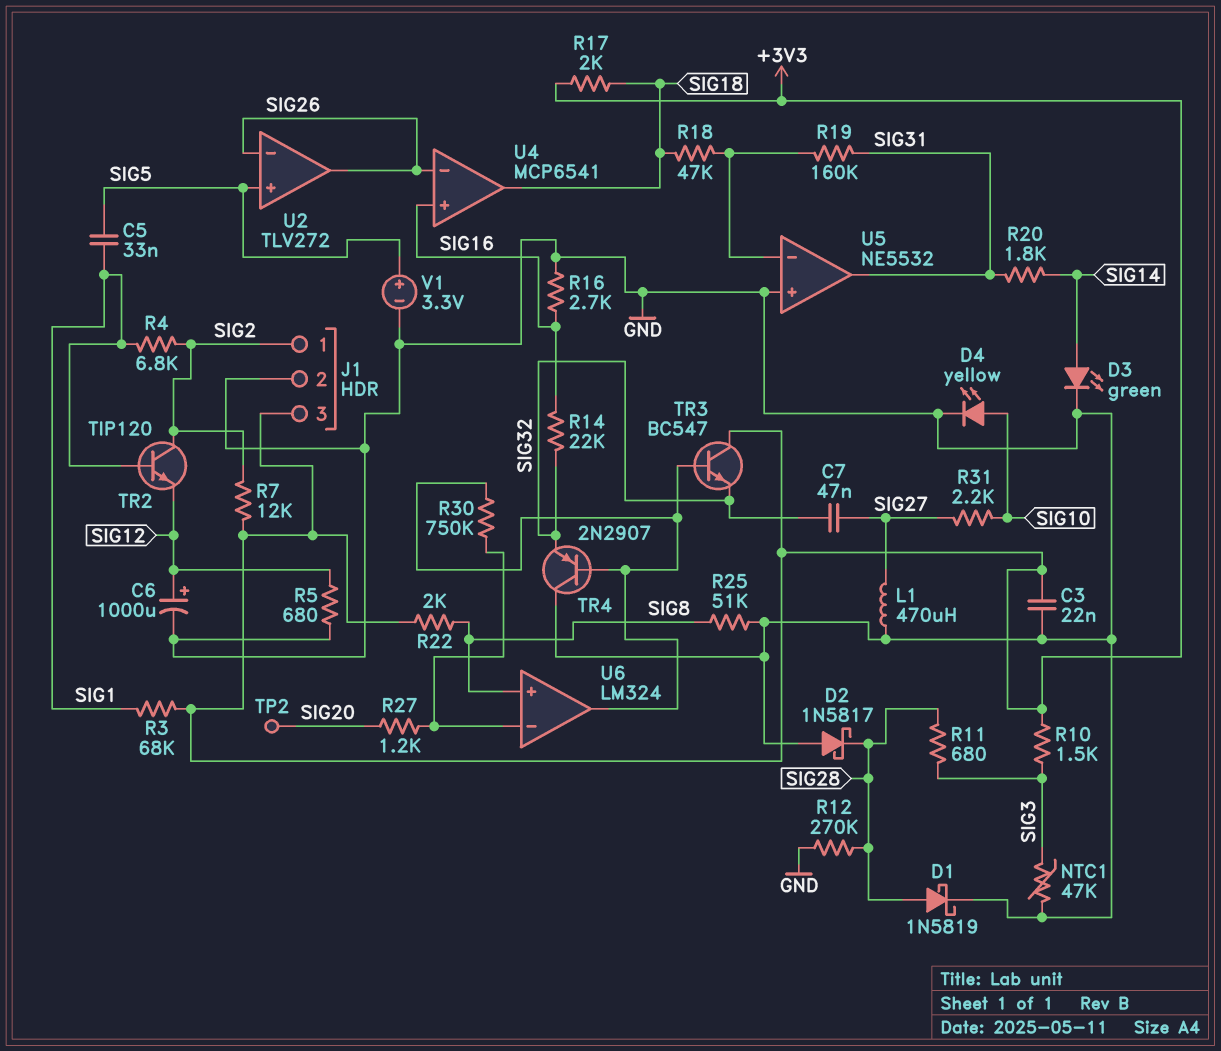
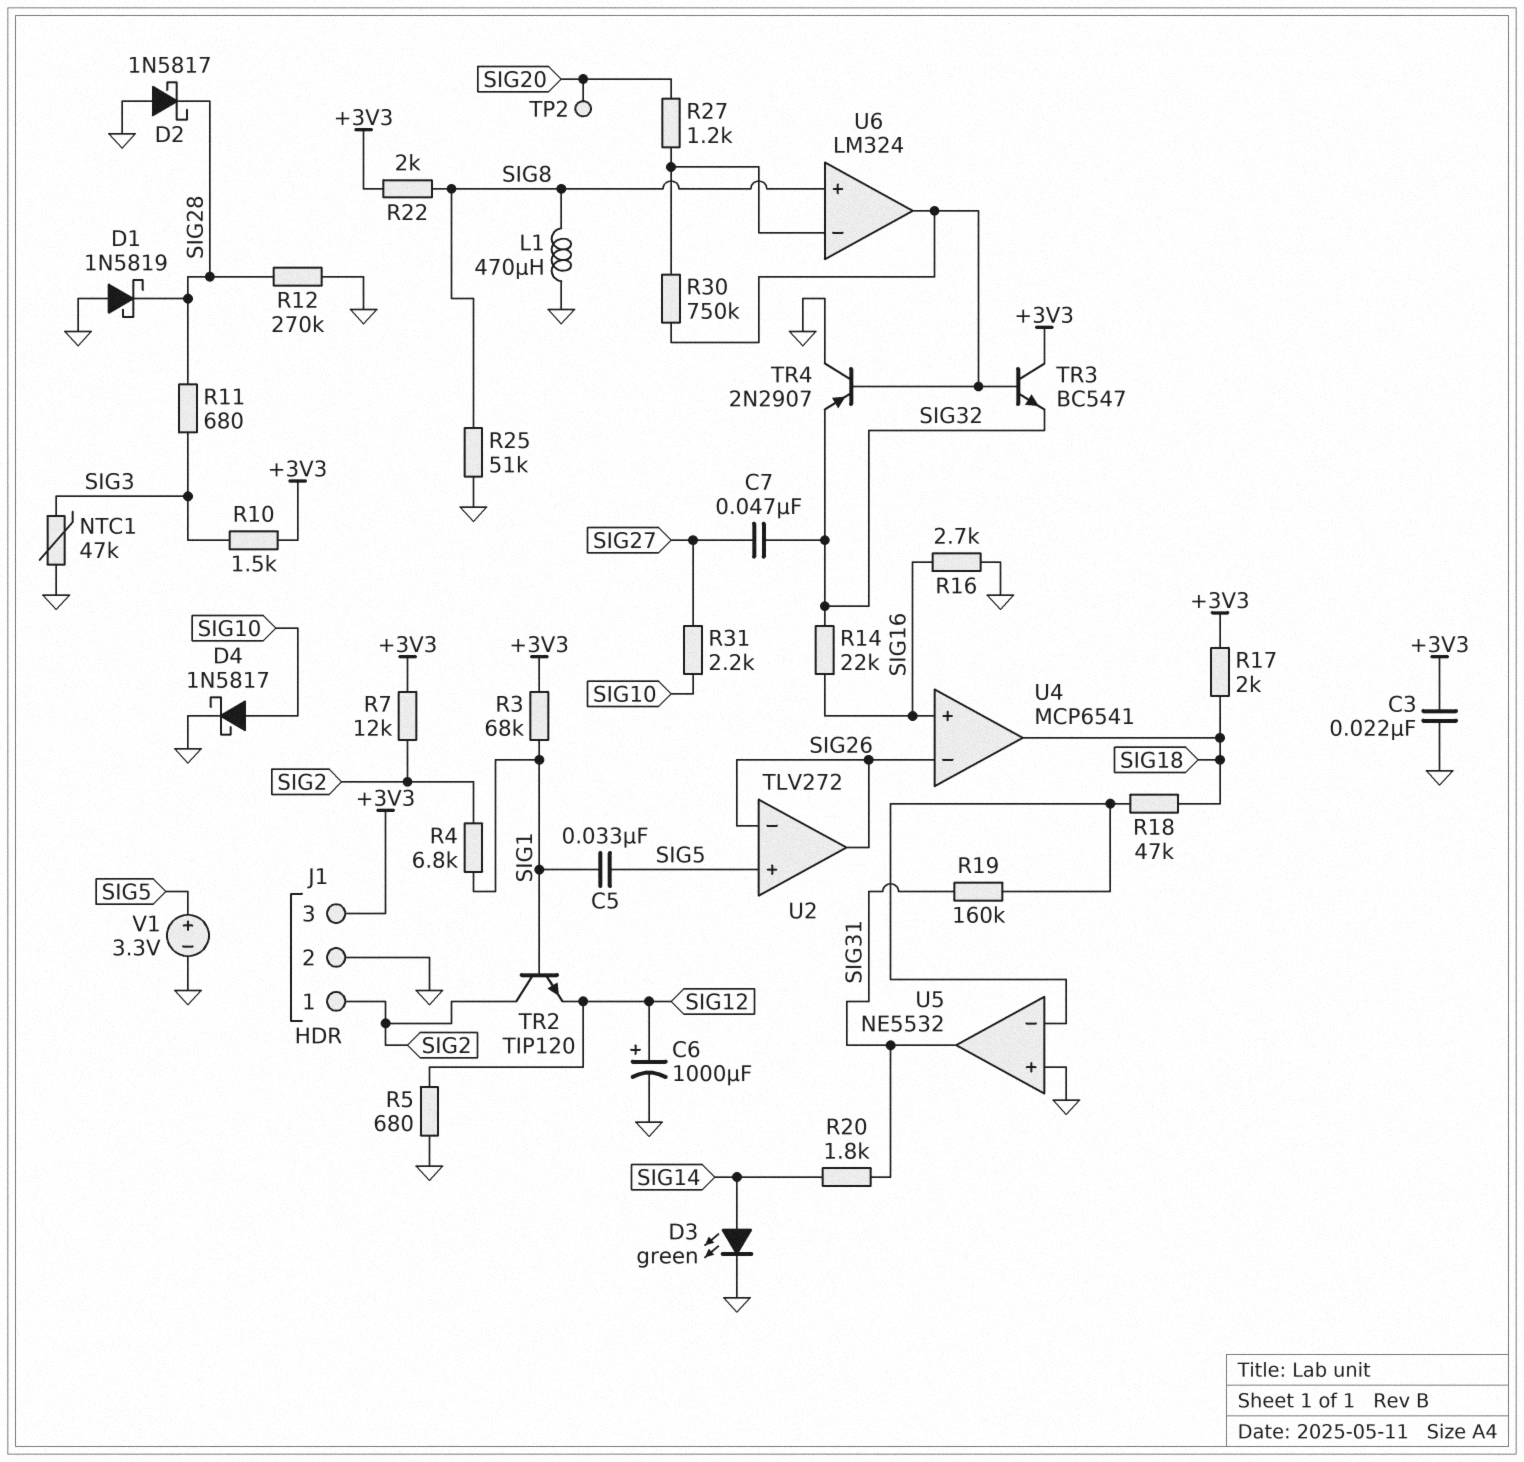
D1: schottky 1N5819 (A SIG28, K GND) -> schottky 1N5819 (A GND, K SIG28)
D4: LED yellow (A SIG10, K GND) -> schottky 1N5817 (A SIG10, K GND)
L1: 470uH (GND, SIG27) -> 470uH (GND, SIG8)

